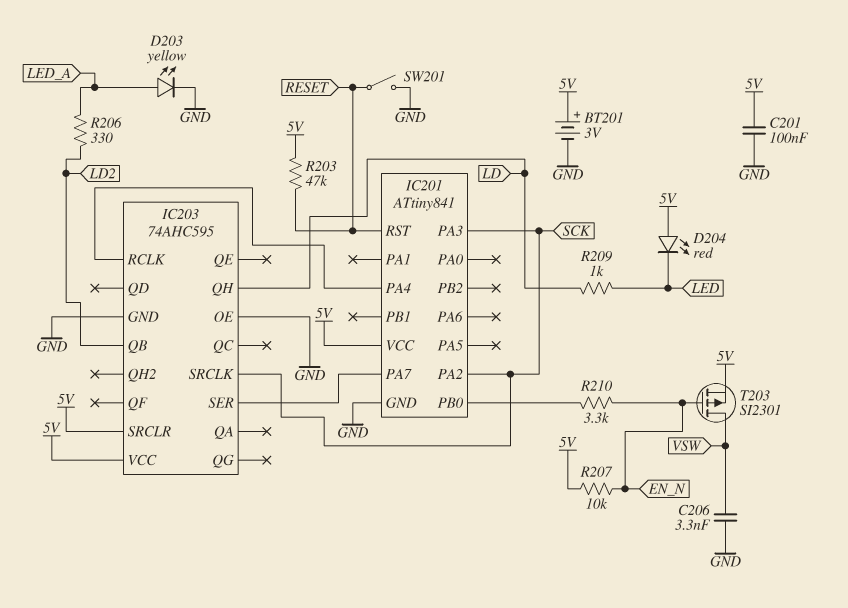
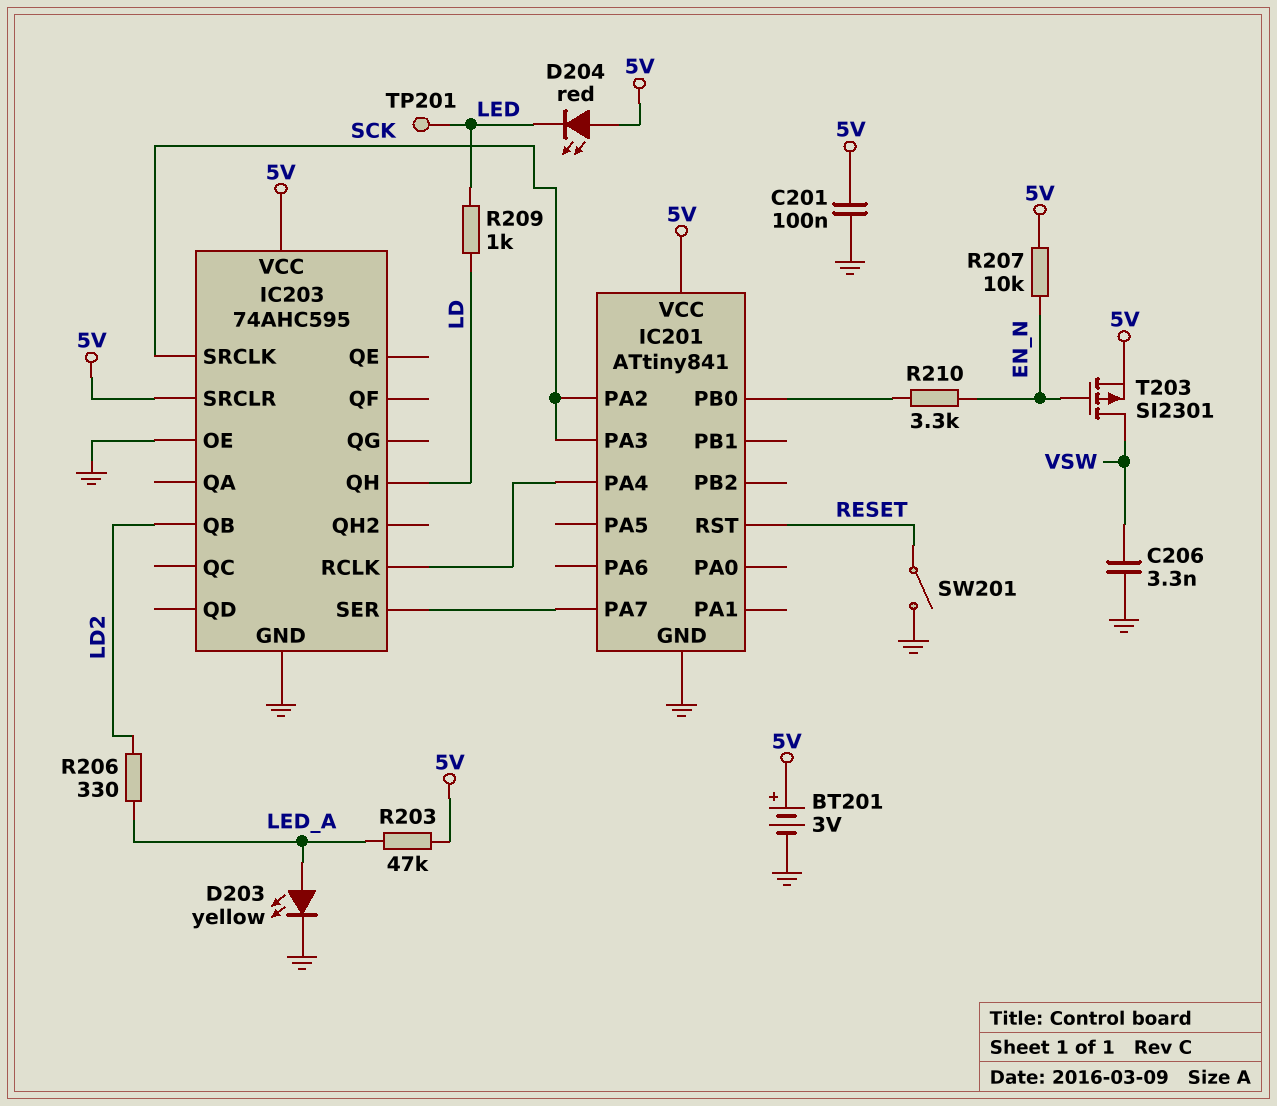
R203: 47k (5V, RESET) -> 47k (5V, LED_A)
TP201: none -> test point (LED)

